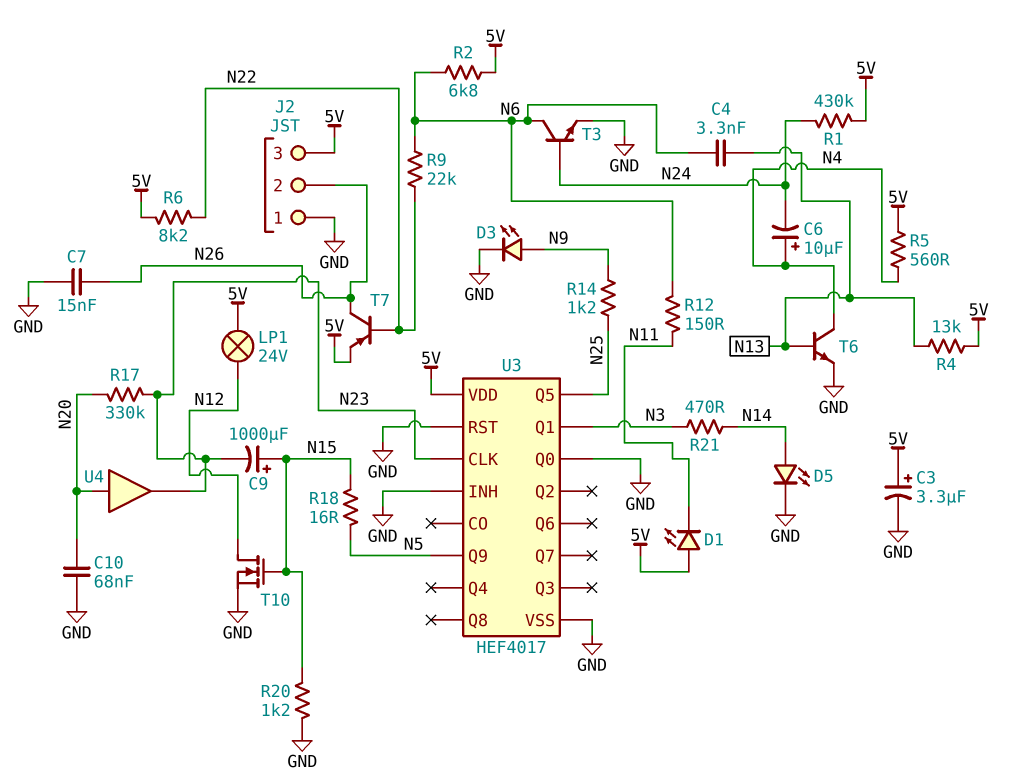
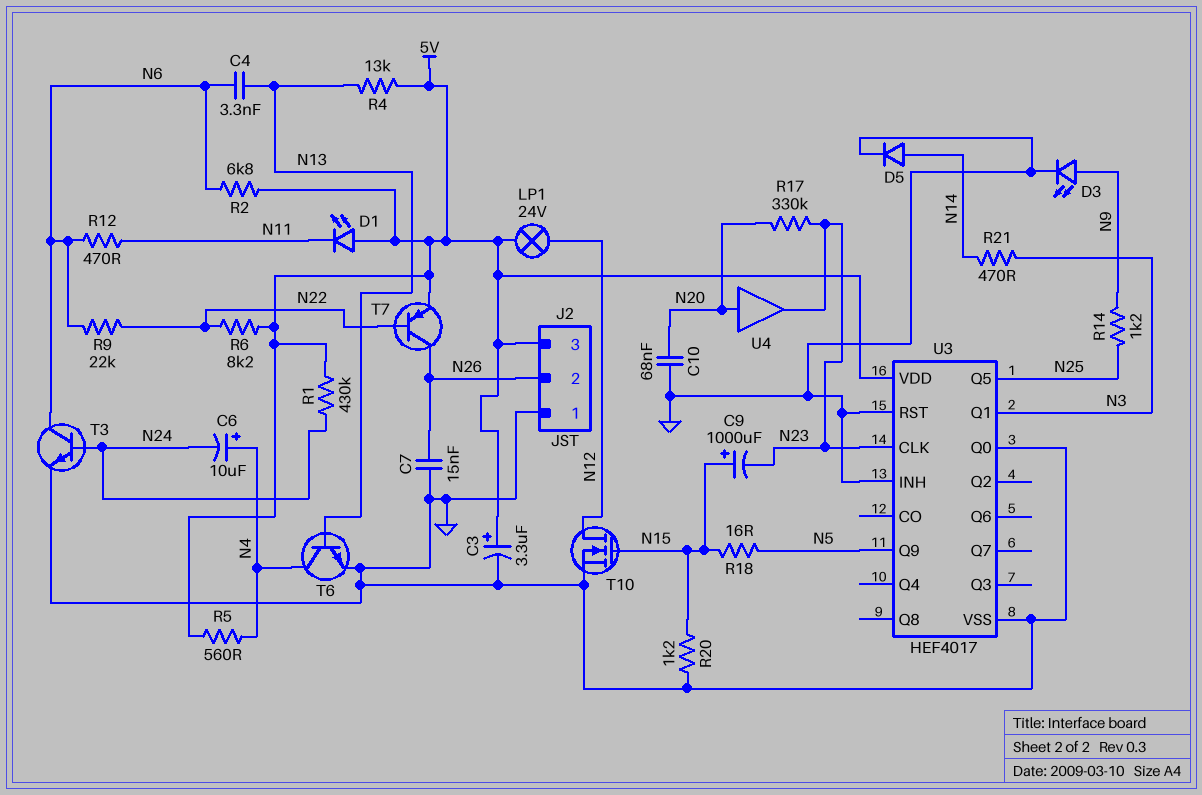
D5: LED (A N14, K GND) -> diode (A N14, K GND)
R12: 150 (N6, N11) -> 470 (N6, N11)

